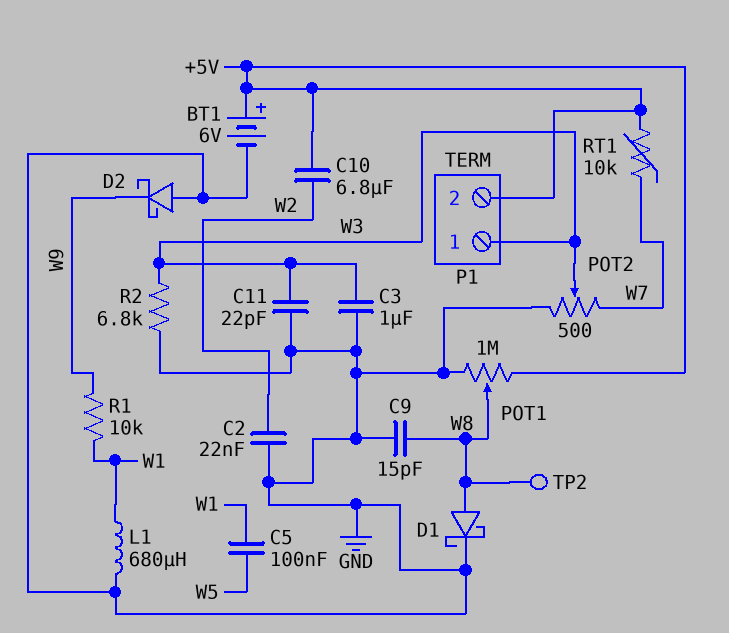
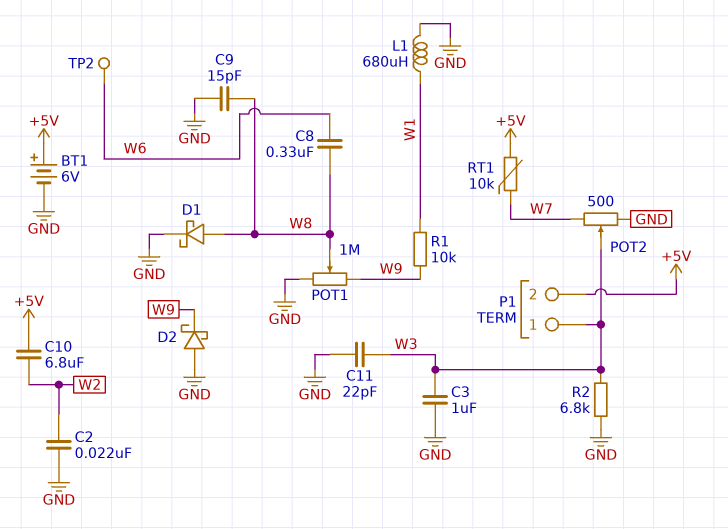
C5: 100nF (W1, W5) -> none
C8: none -> 330nF (W6, W8)
POT1: 1M (+5V, GND, wiper W8) -> 1M (GND, W9, wiper W8)
TP2: test point (W8) -> test point (W6)

